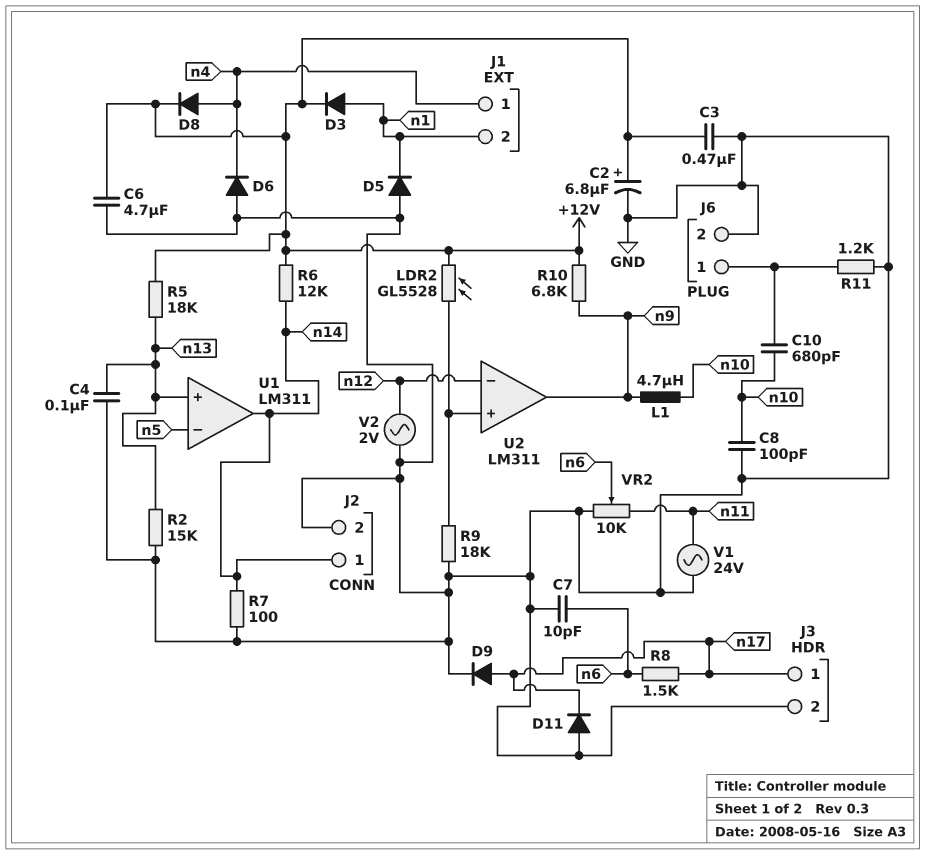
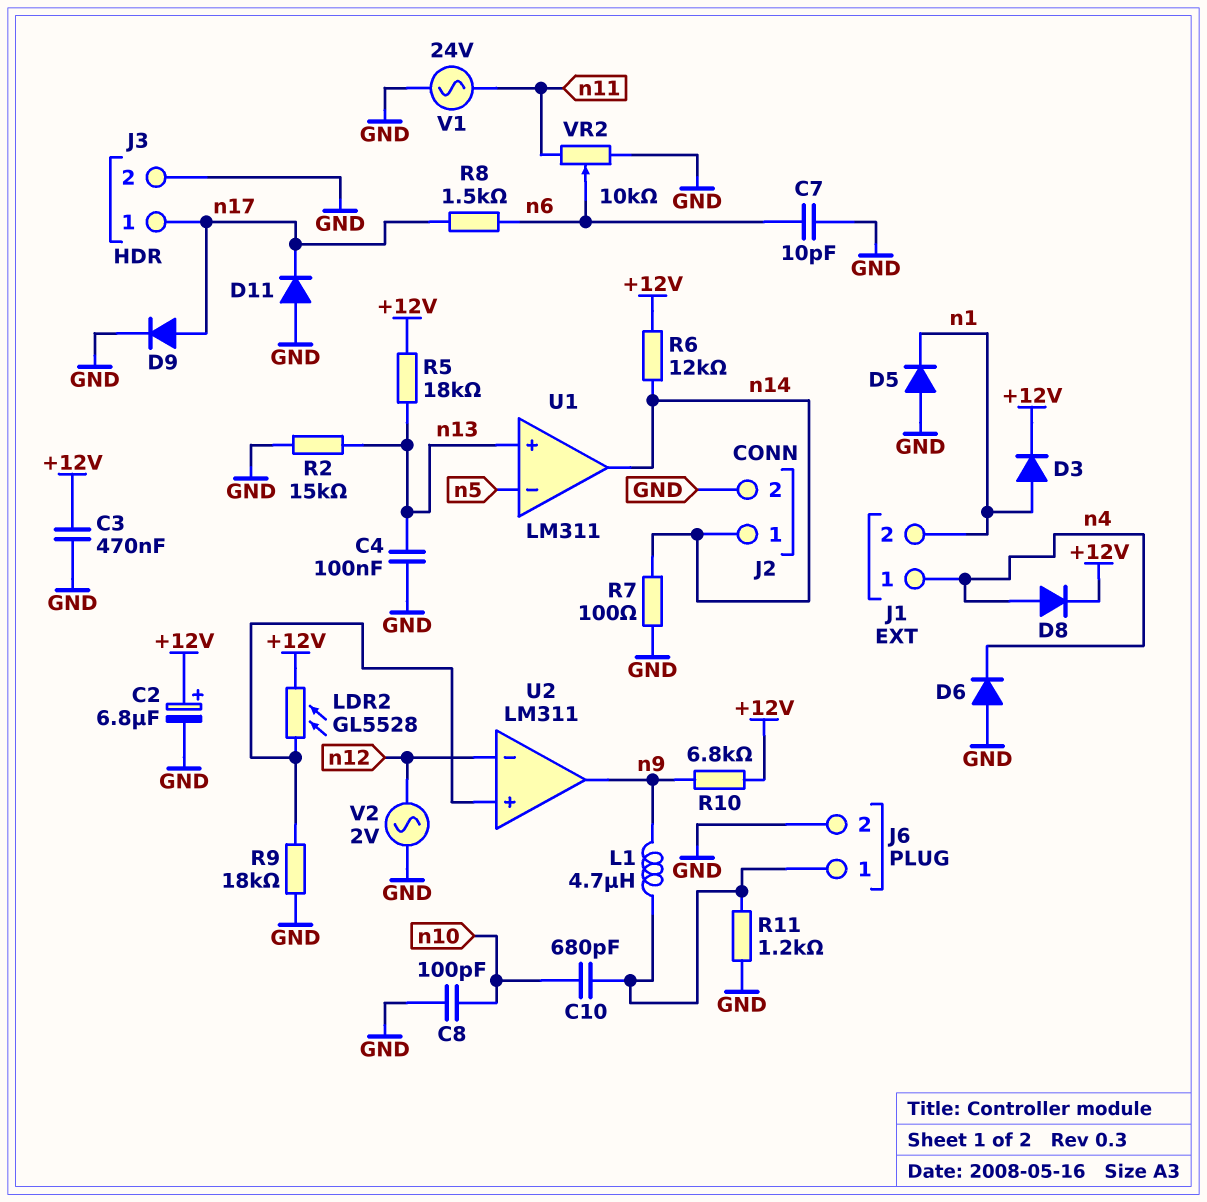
C6: 4.7uF (+12V, GND) -> none
L1: 4.7uH (n9, n10) -> 4.7uH (J6/1, n9)

